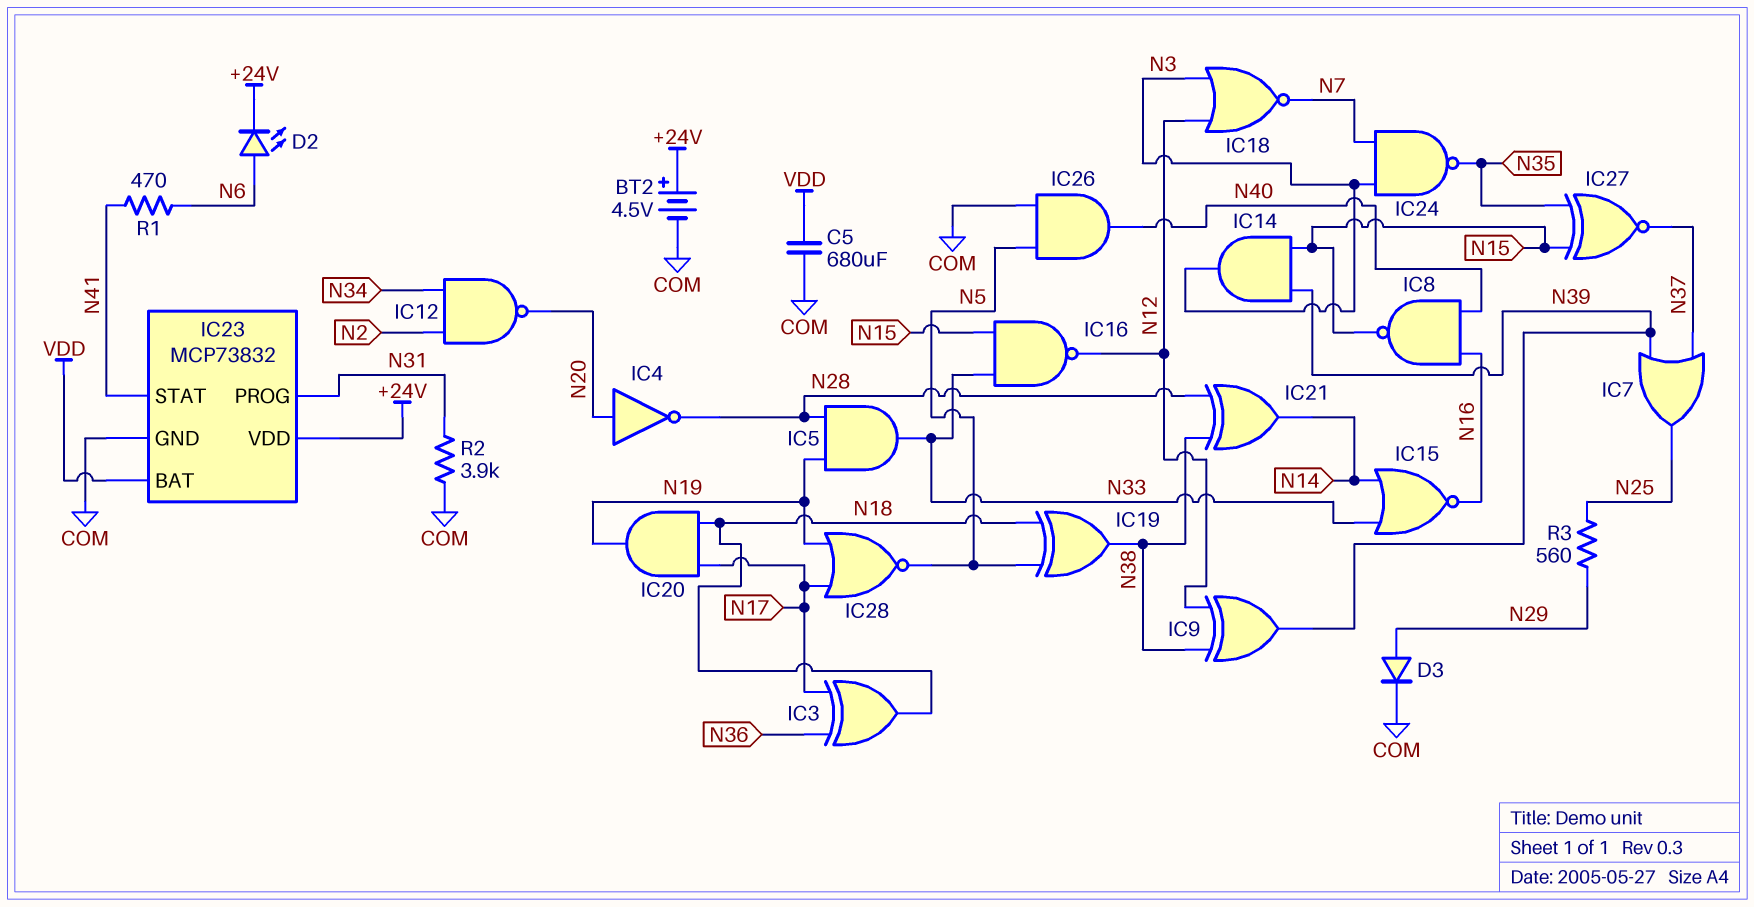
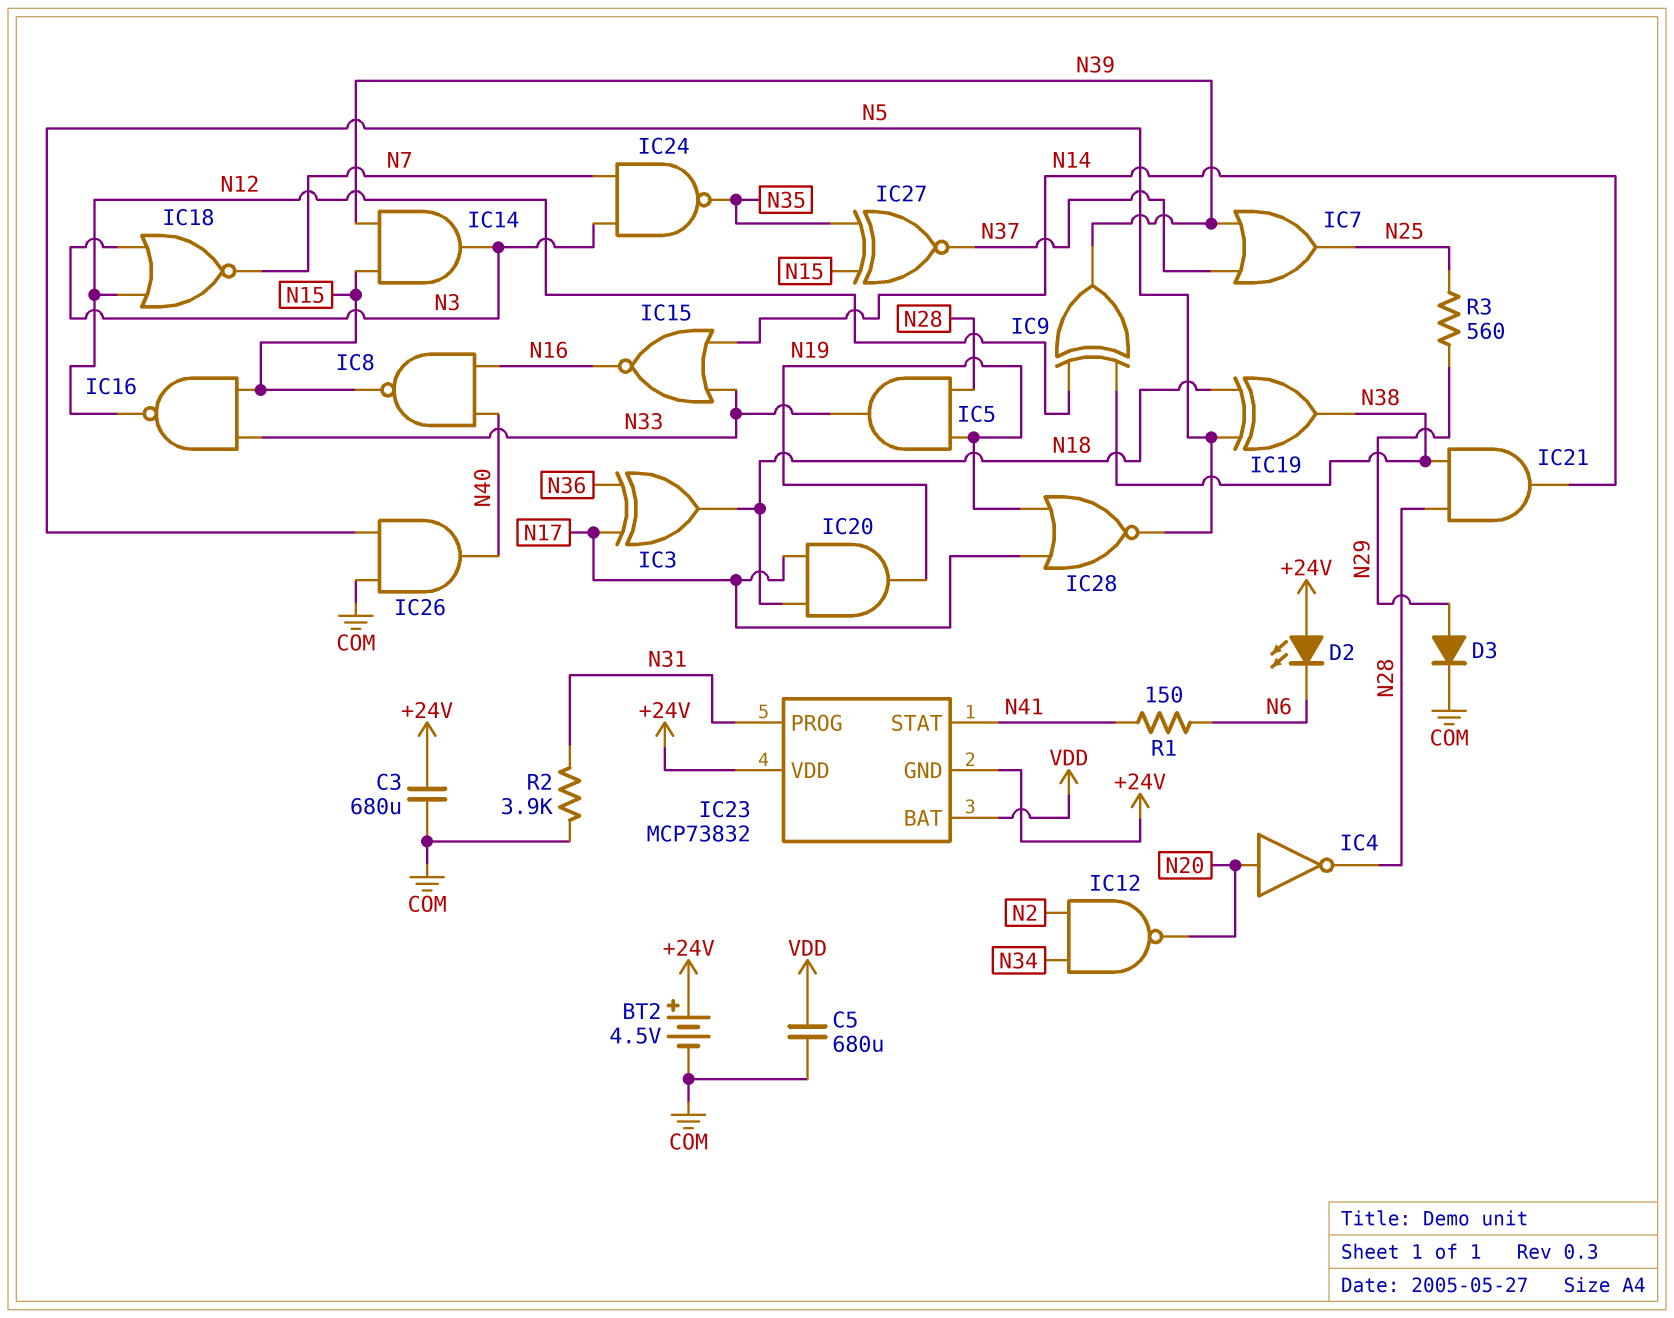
C3: none -> 680uF (+24V, COM)
D2: LED (A N6, K +24V) -> LED (A +24V, K N6)
IC21: XOR (in N28, in N38, out N14) -> AND (in N28, in N38, out N14)
IC23 pin GND: COM -> +24V
R1: 470 (N6, N41) -> 150 (N6, N41)

